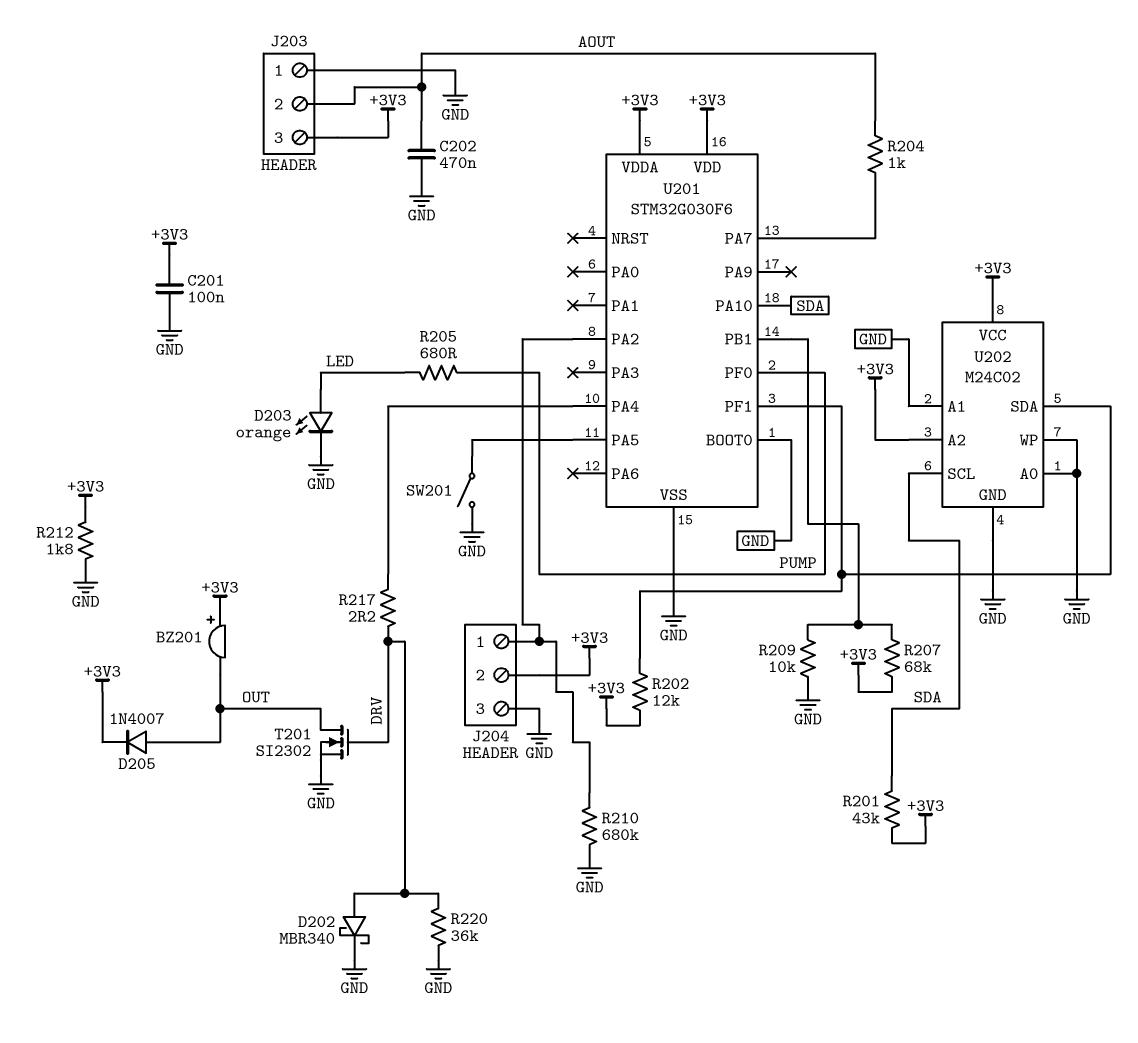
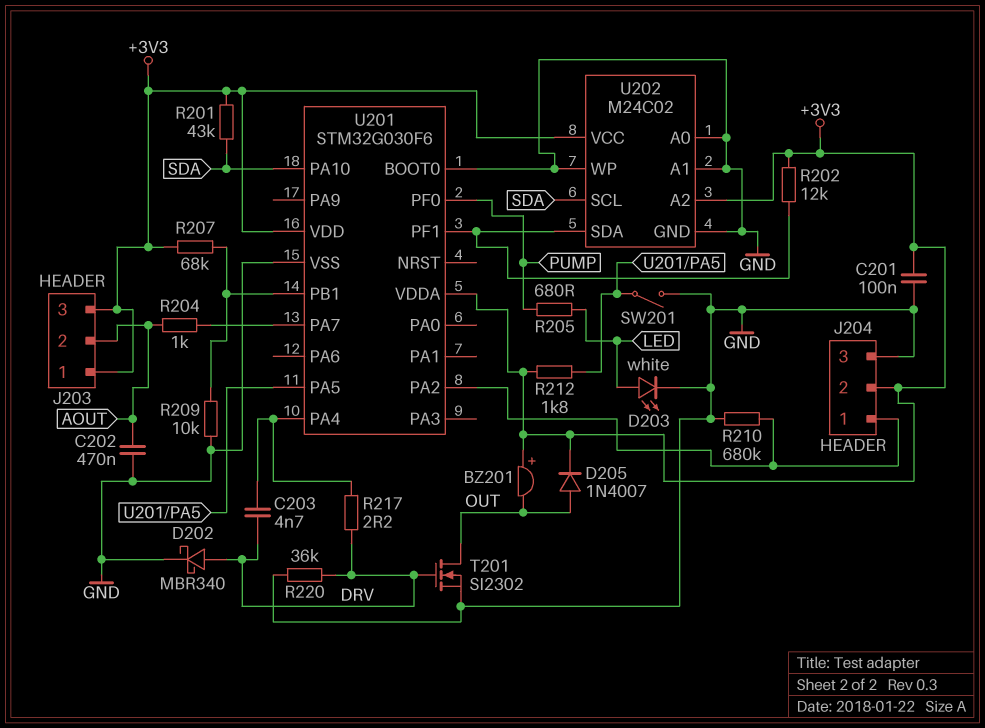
C203: none -> 4.7nF (DRV, U201/PA4)
D203: LED orange (A LED, K GND) -> LED white (A LED, K GND)
J203 pin 1: GND -> +3V3
R212: 1.8k (+3V3, GND) -> 1.8k (+3V3, U201/PA5)

